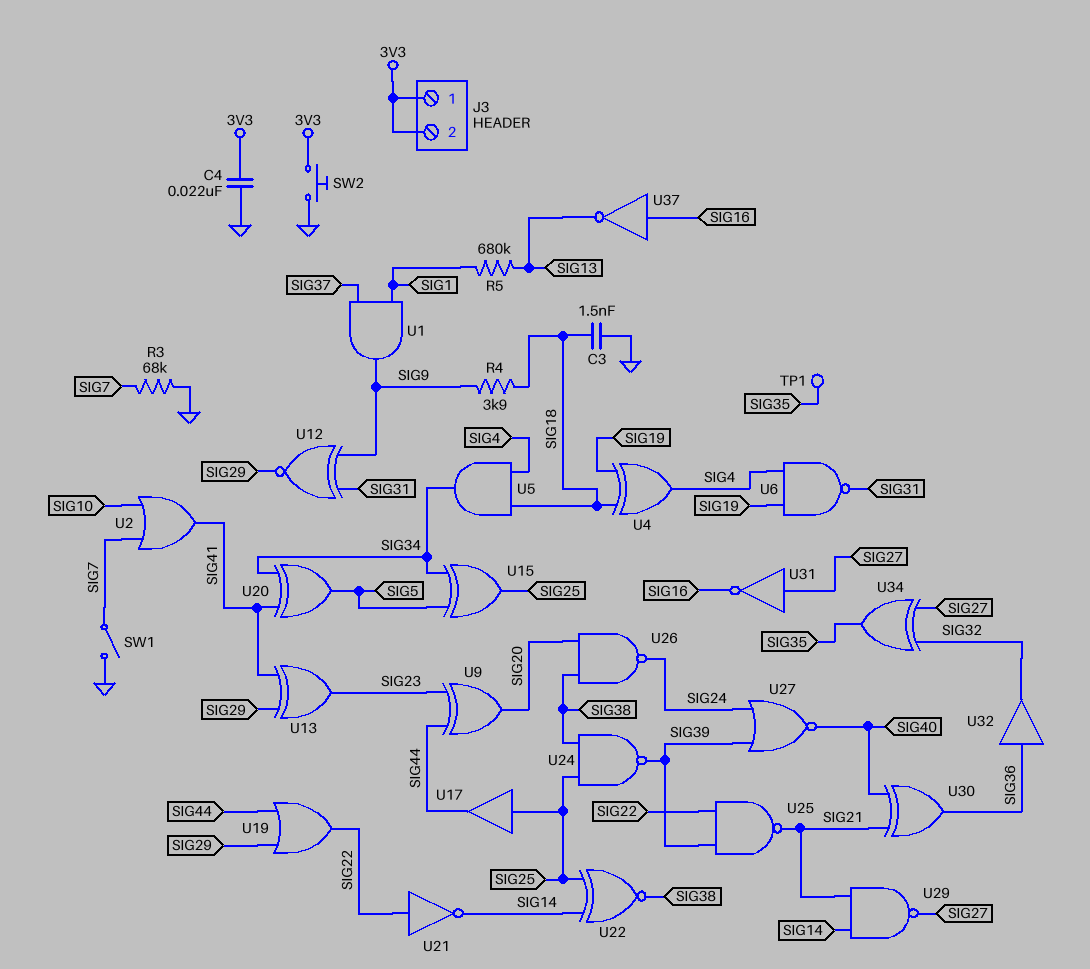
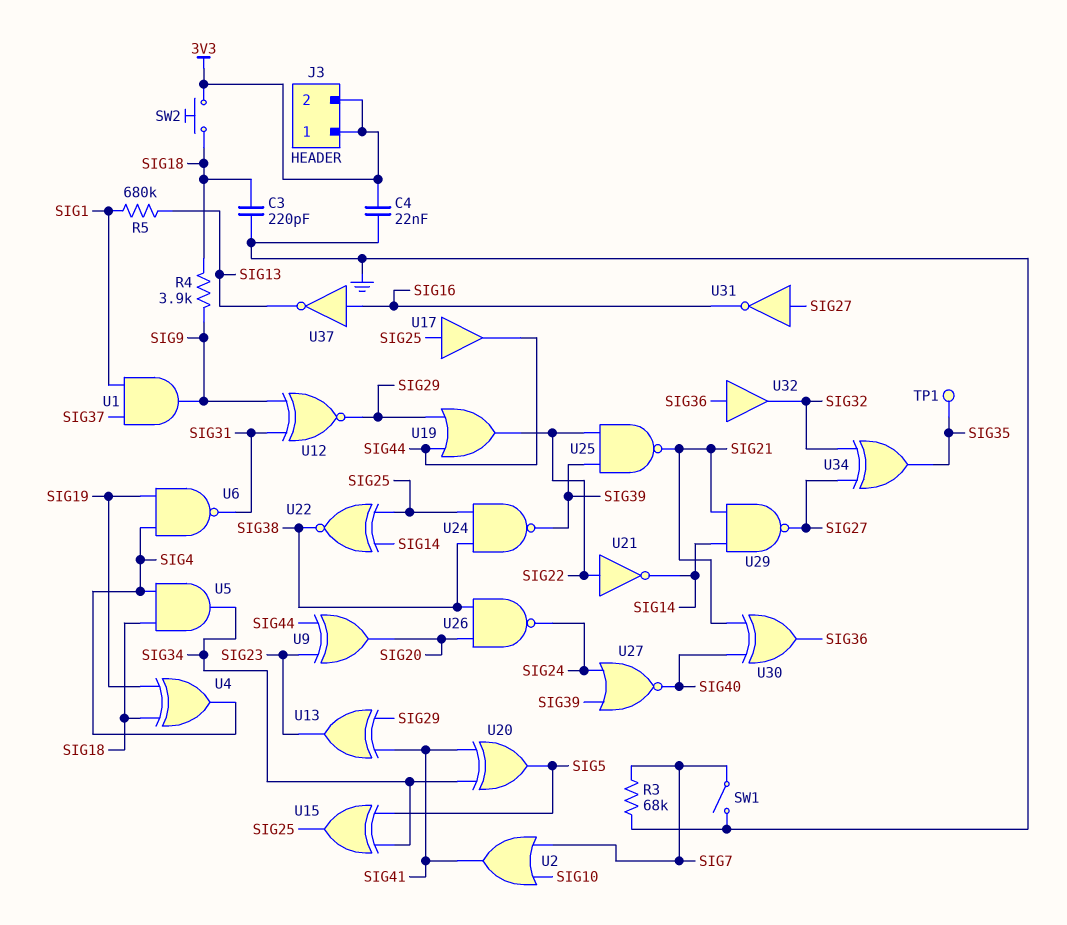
C3: 1.5nF (GND, SIG18) -> 220pF (GND, SIG18)
SW2: button (3V3, GND) -> button (3V3, SIG18)

